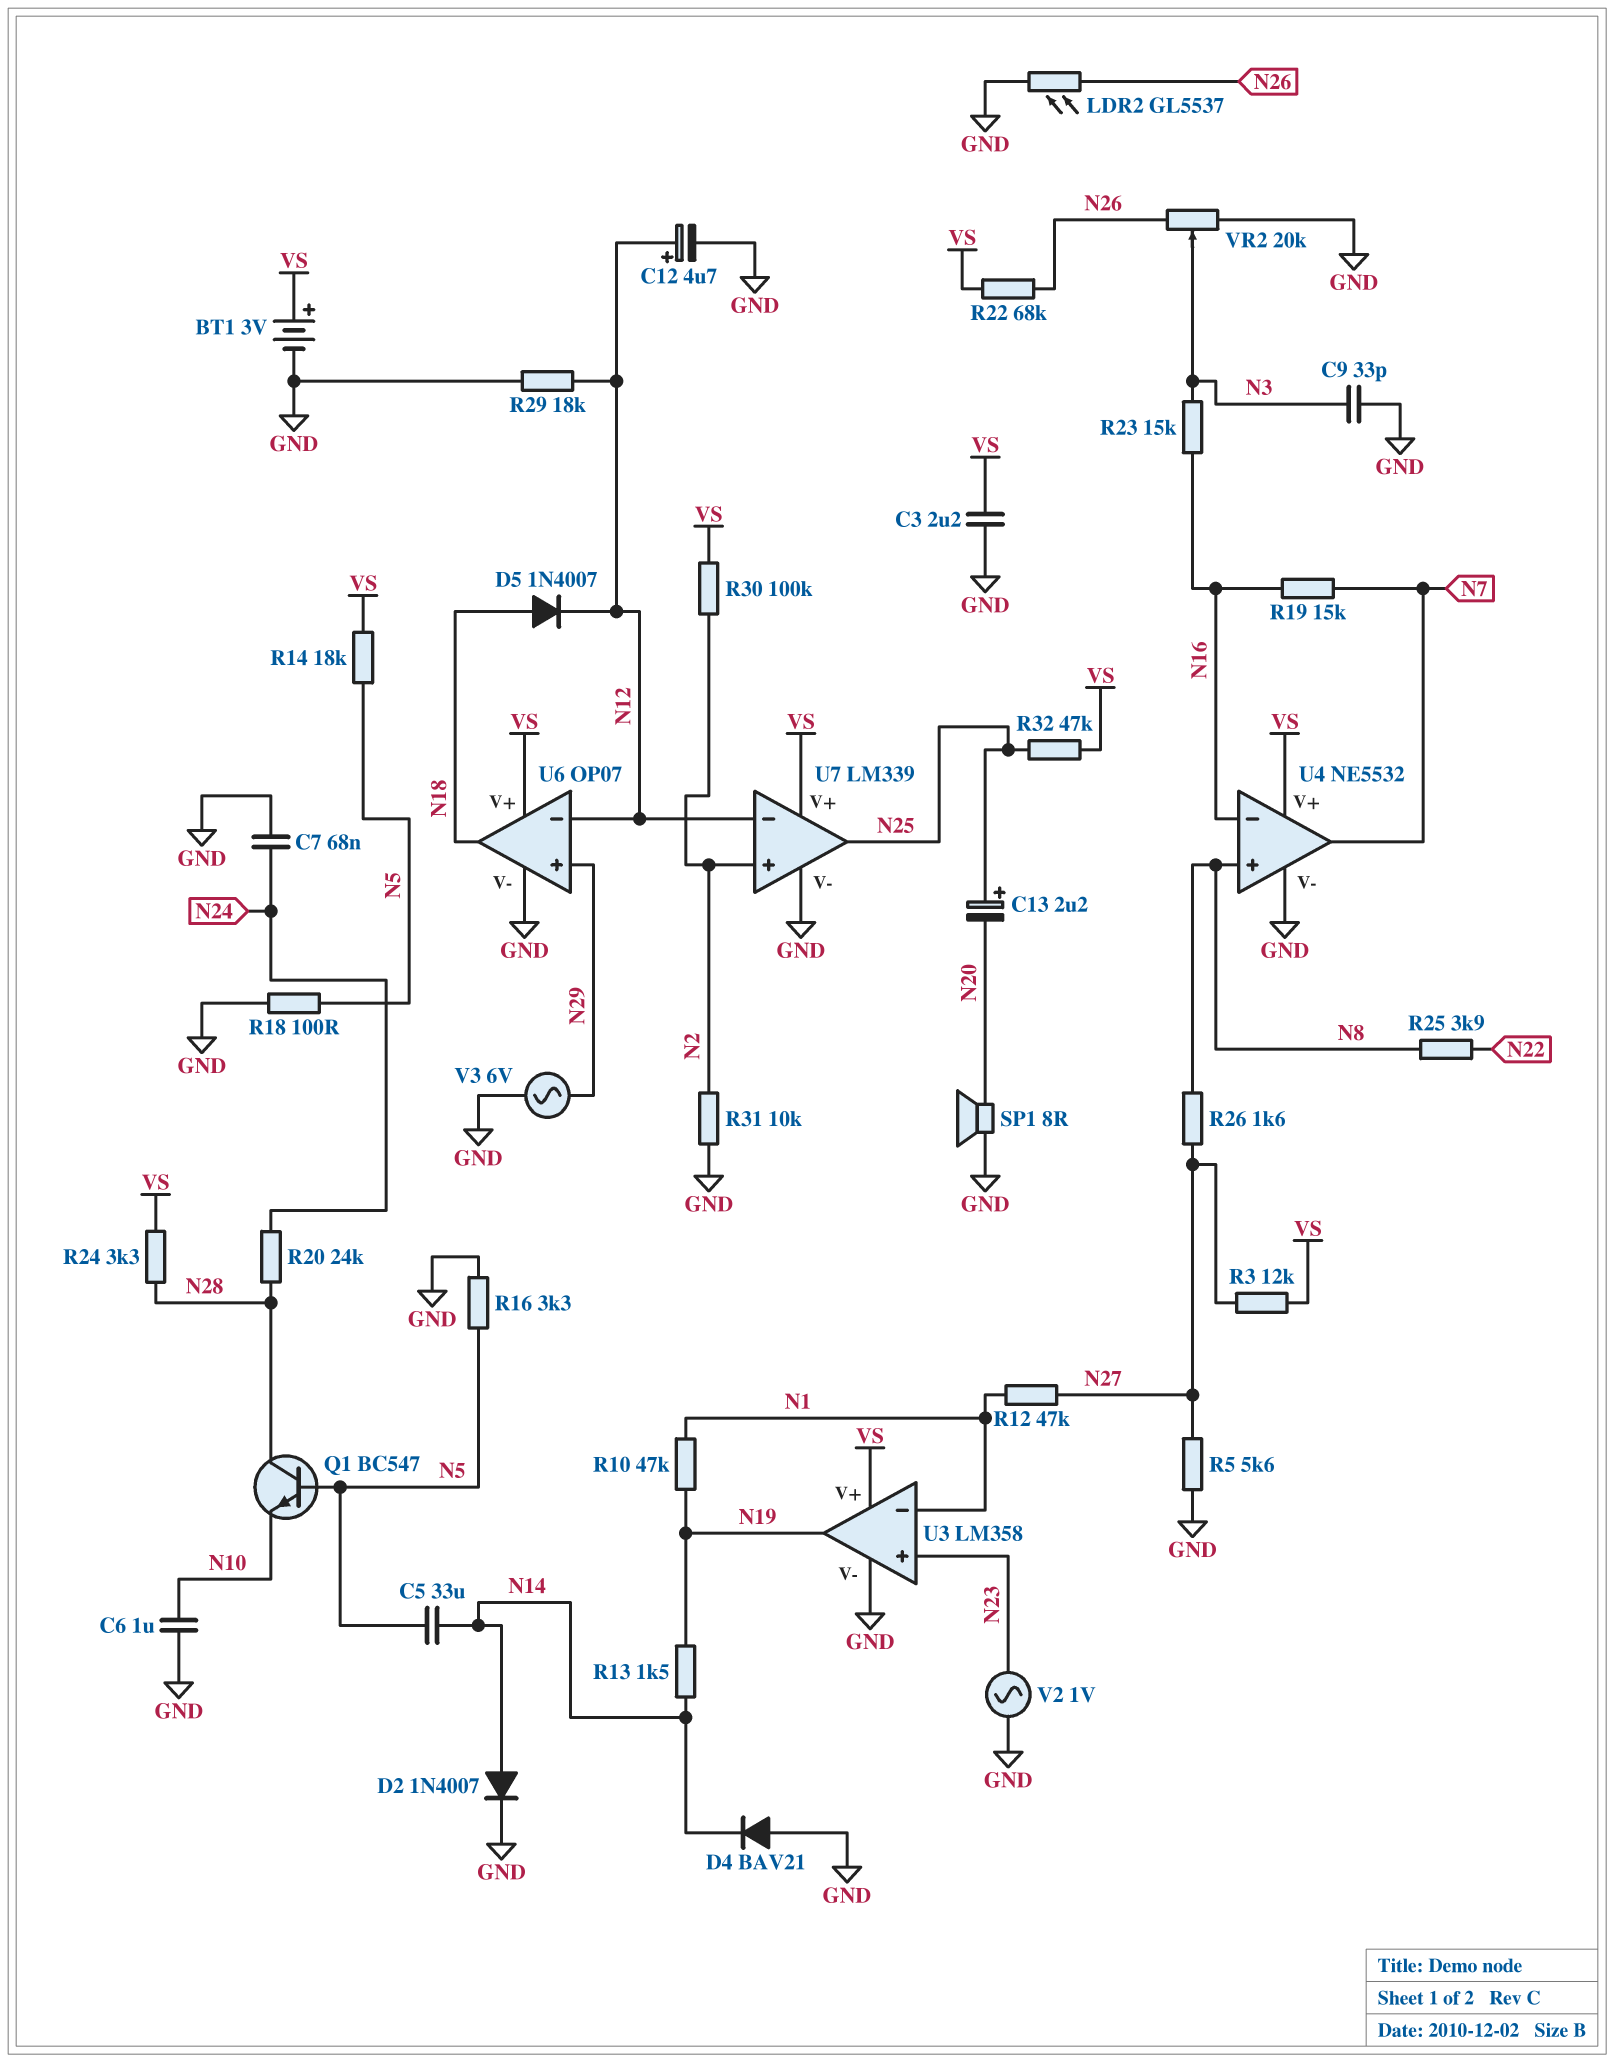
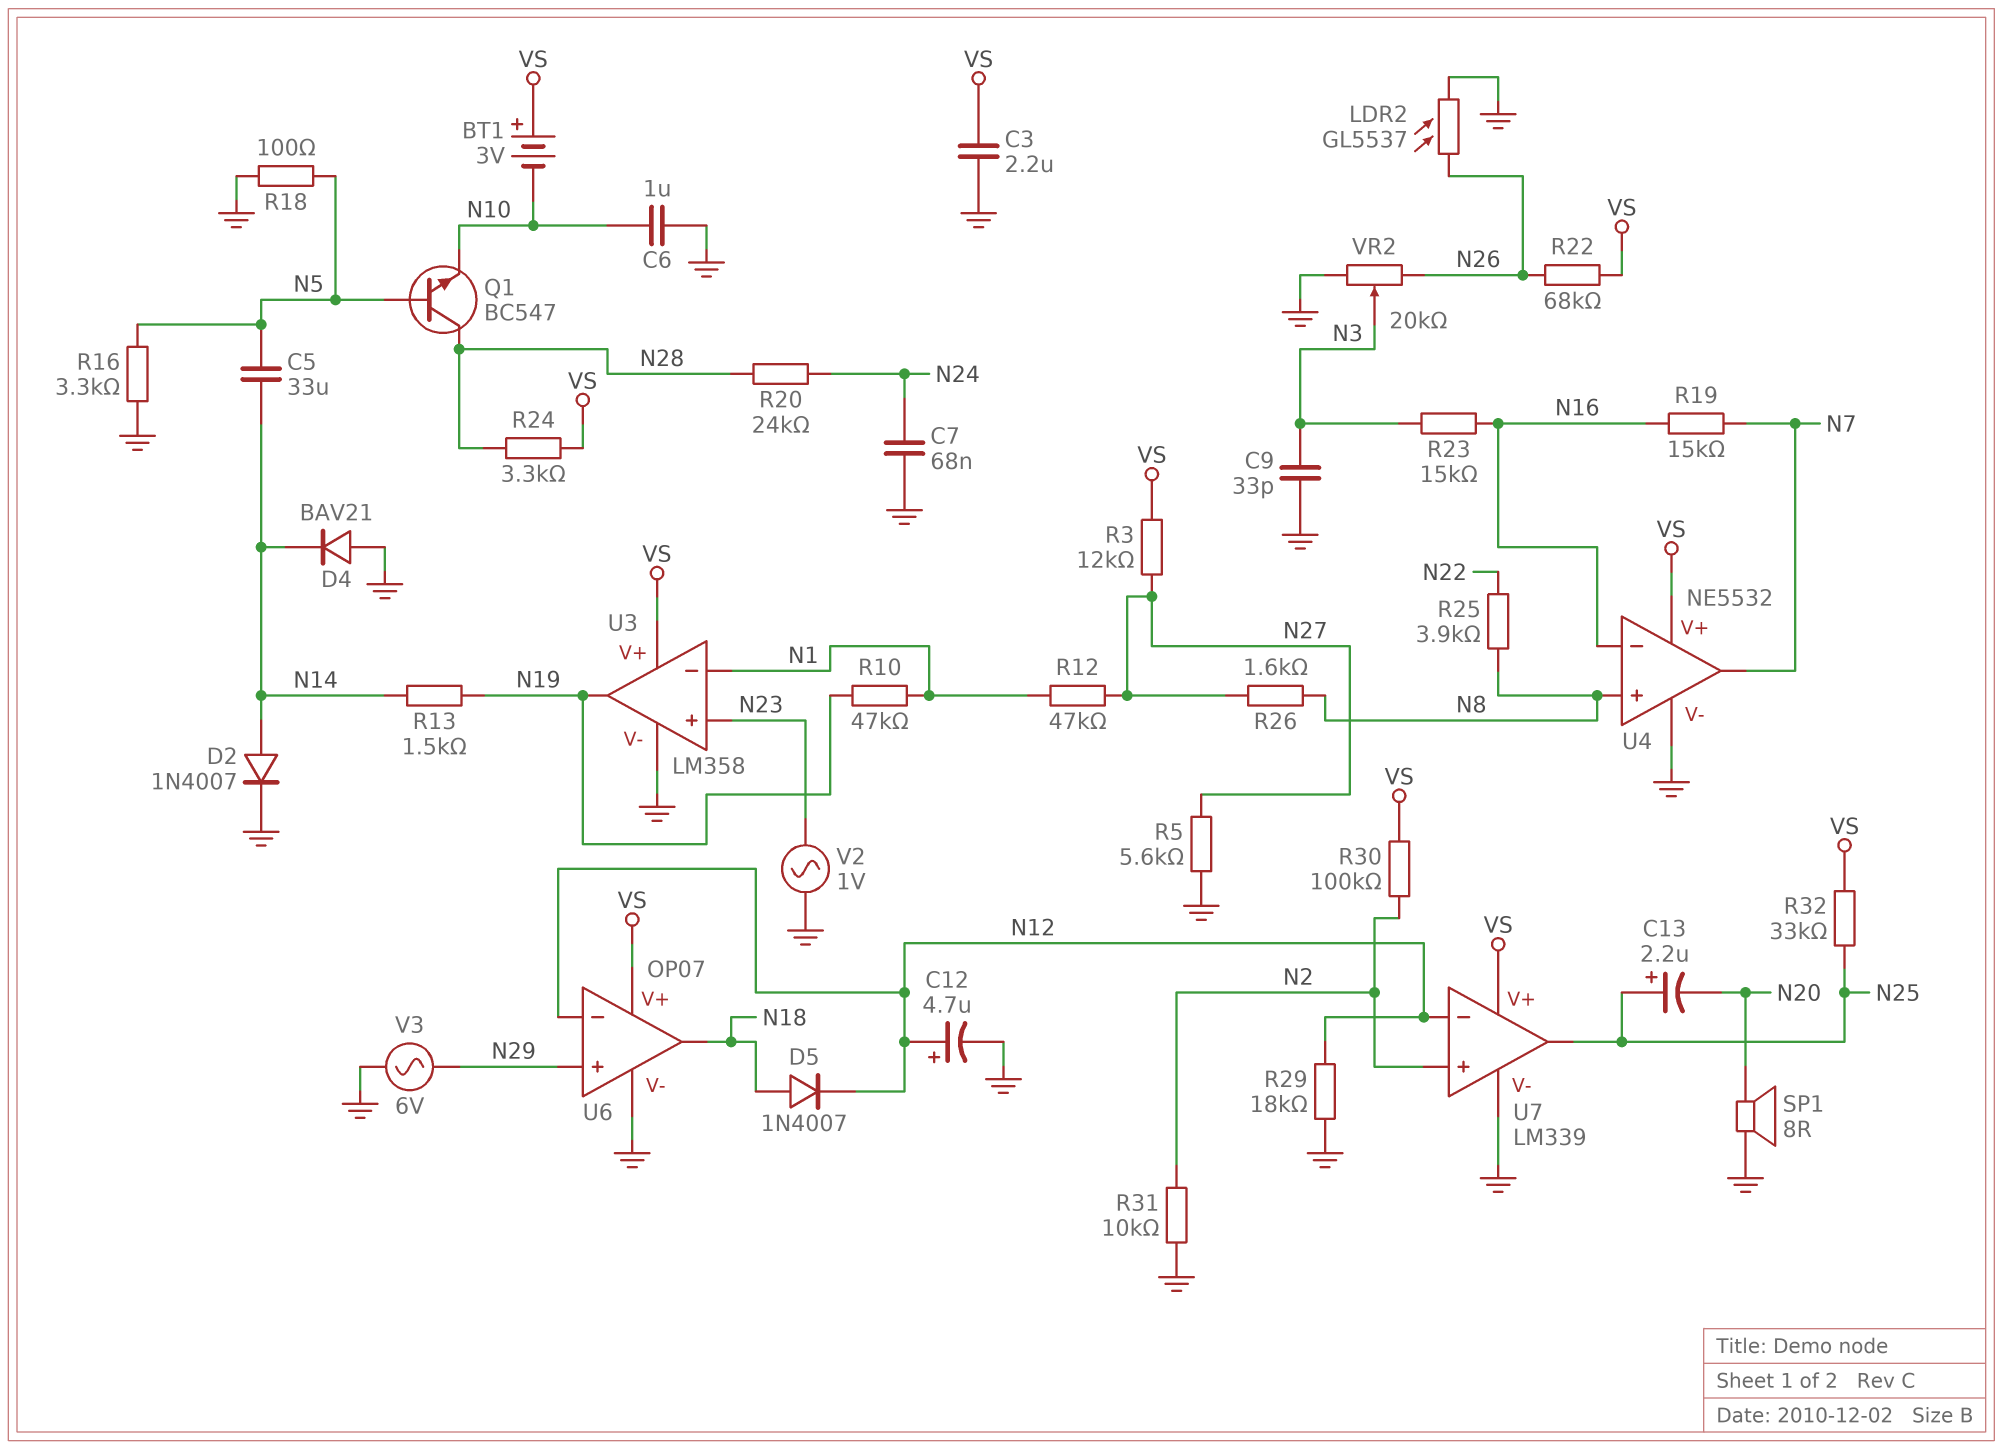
BT1: 3V (plus VS, minus GND) -> 3V (plus VS, minus N10)
R14: 18k (N5, VS) -> none
R32: 47k (N25, VS) -> 33k (N25, VS)

